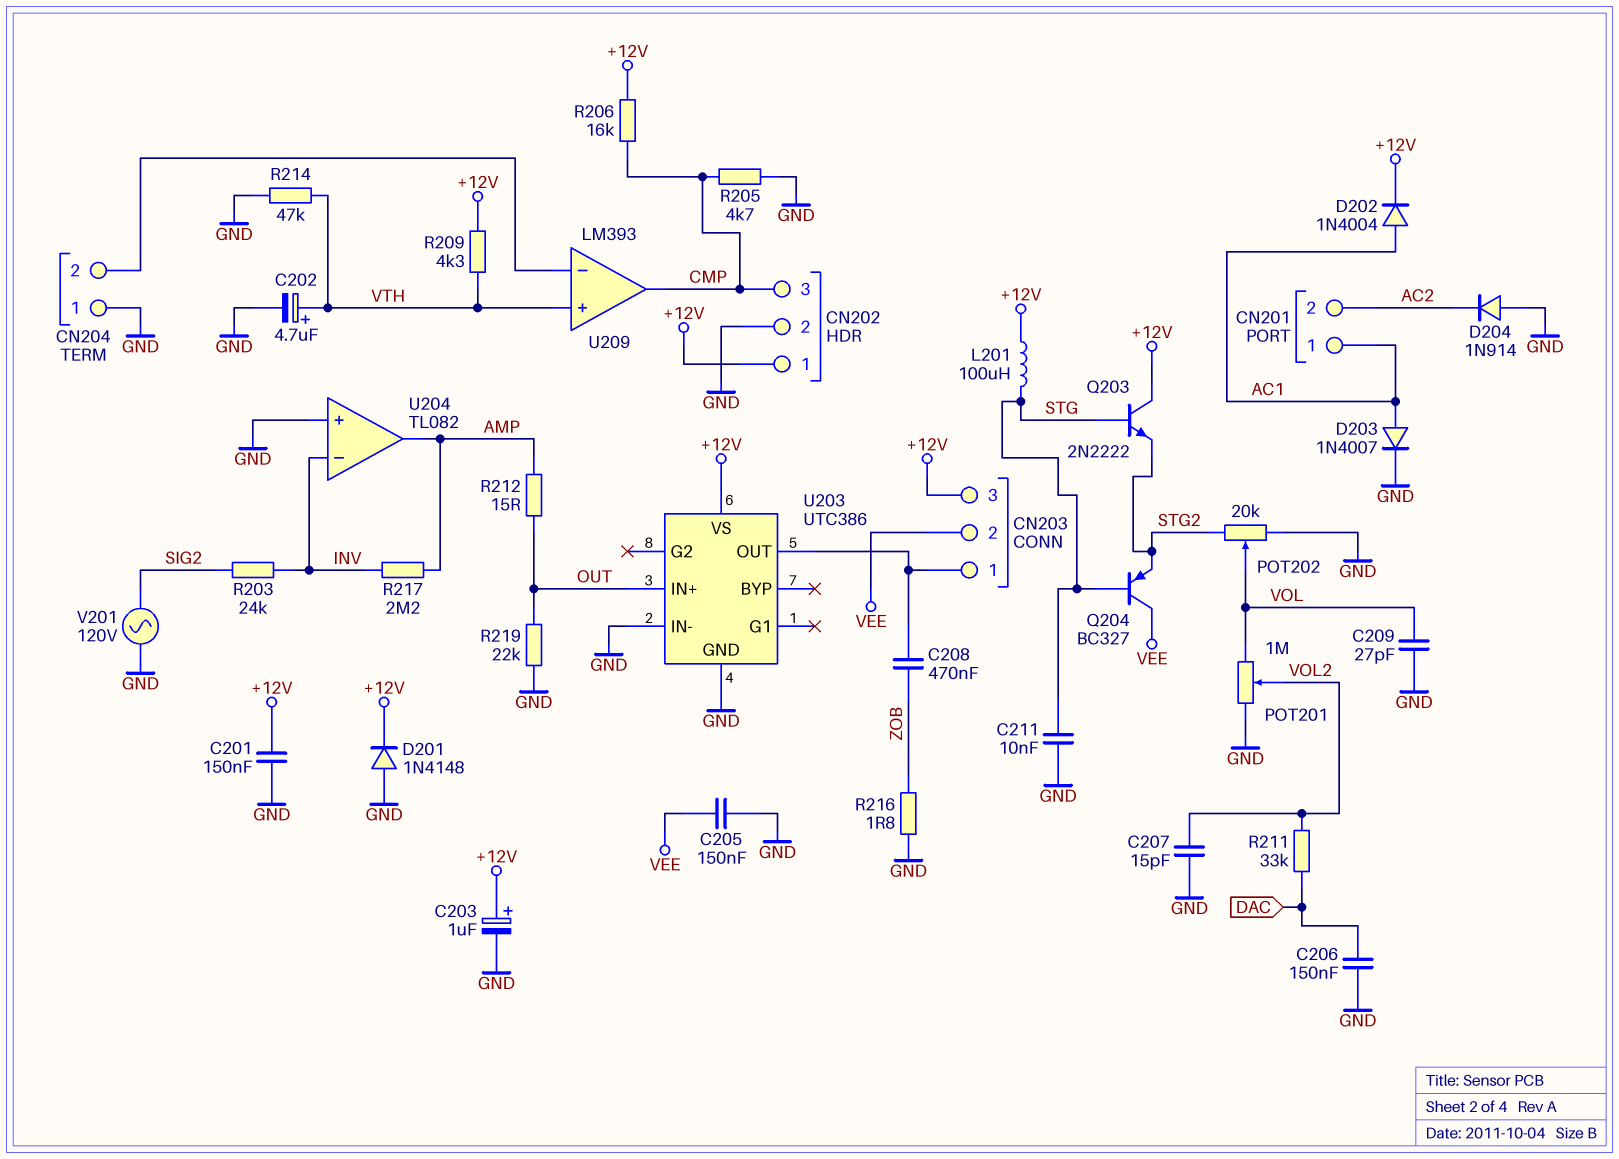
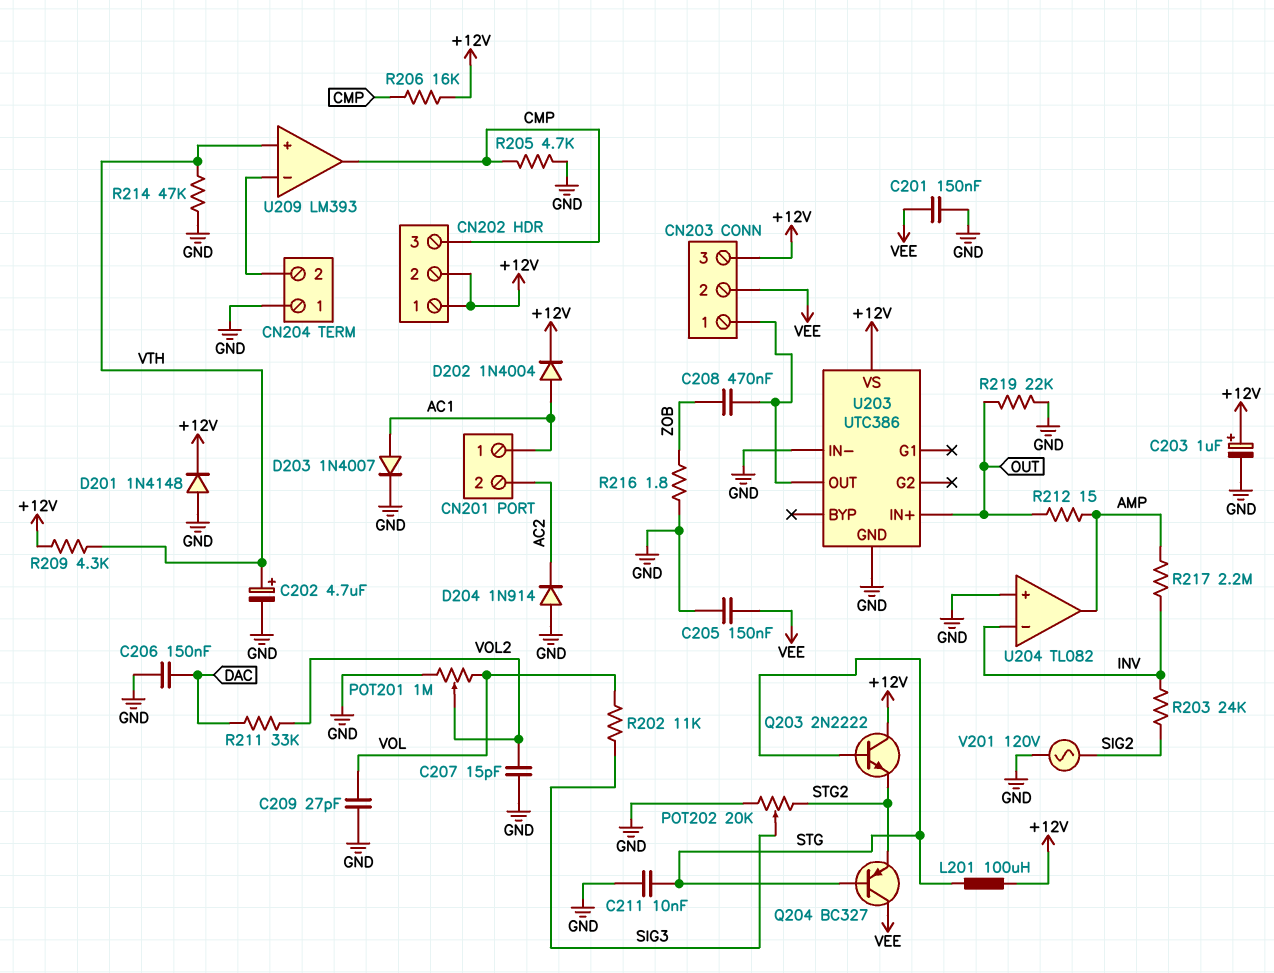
C201: 150nF (+12V, GND) -> 150nF (GND, VEE)
CN202 pin 2: GND -> +12V
POT202: 20k (GND, STG2, wiper VOL) -> 20k (GND, STG2, wiper SIG3)
R202: none -> 11k (SIG3, VOL)

